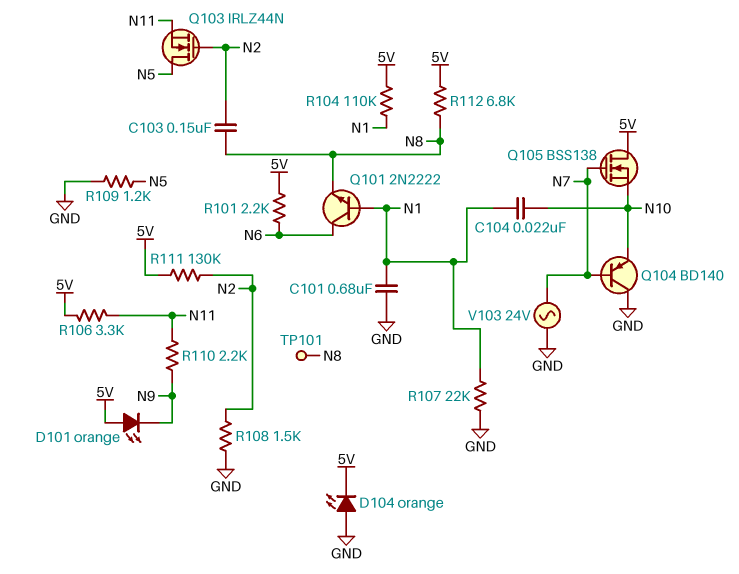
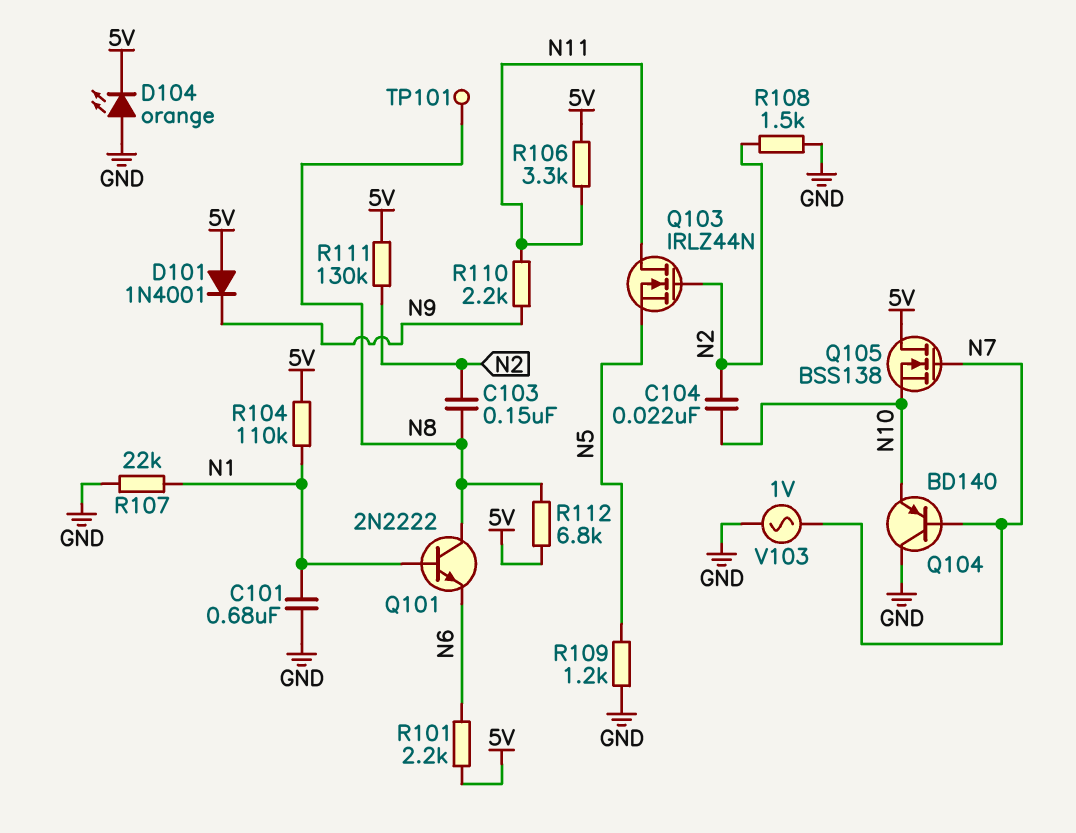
C104: 22nF (N1, N10) -> 22nF (N2, N10)
D101: LED orange (A 5V, K N9) -> diode 1N4001 (A 5V, K N9)
Q101: NPN 2N2222 (B N1, C N6, E N8) -> NPN 2N2222 (B N1, C N8, E N6)
Q103: NMOS IRLZ44N (G N2, D N5, S N11) -> NMOS IRLZ44N (G N2, D N11, S N5)
V103: AC 24V (GND, N7) -> AC 1V (GND, N7)

